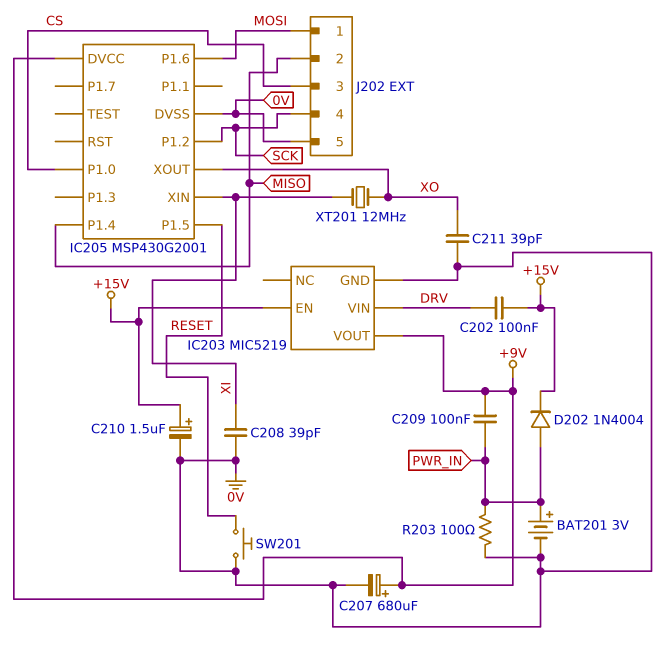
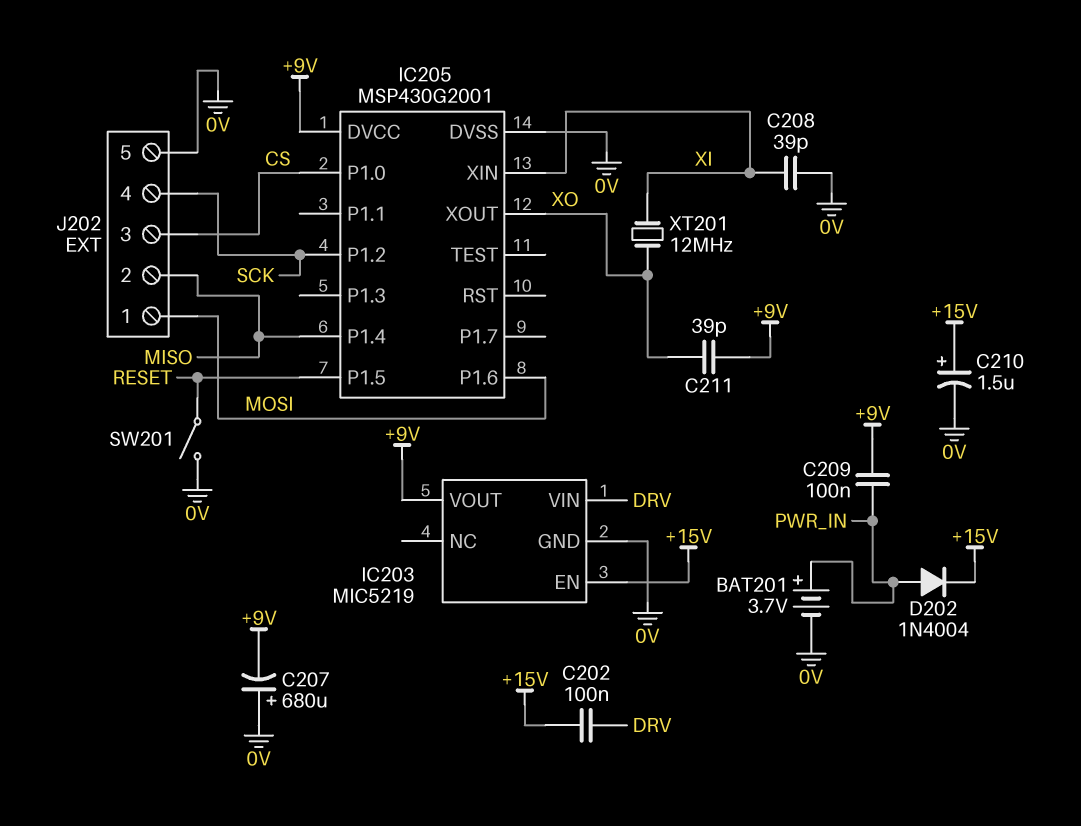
BAT201: 3V (plus PWR_IN, minus 0V) -> 3.7V (plus PWR_IN, minus 0V)
C207: 680uF (plus +9V, minus 0V) -> 680uF (plus 0V, minus +9V)
C211: 39pF (0V, XO) -> 39pF (+9V, XO)
R203: 100 (0V, PWR_IN) -> none
SW201: button (0V, RESET) -> switch (0V, RESET)

